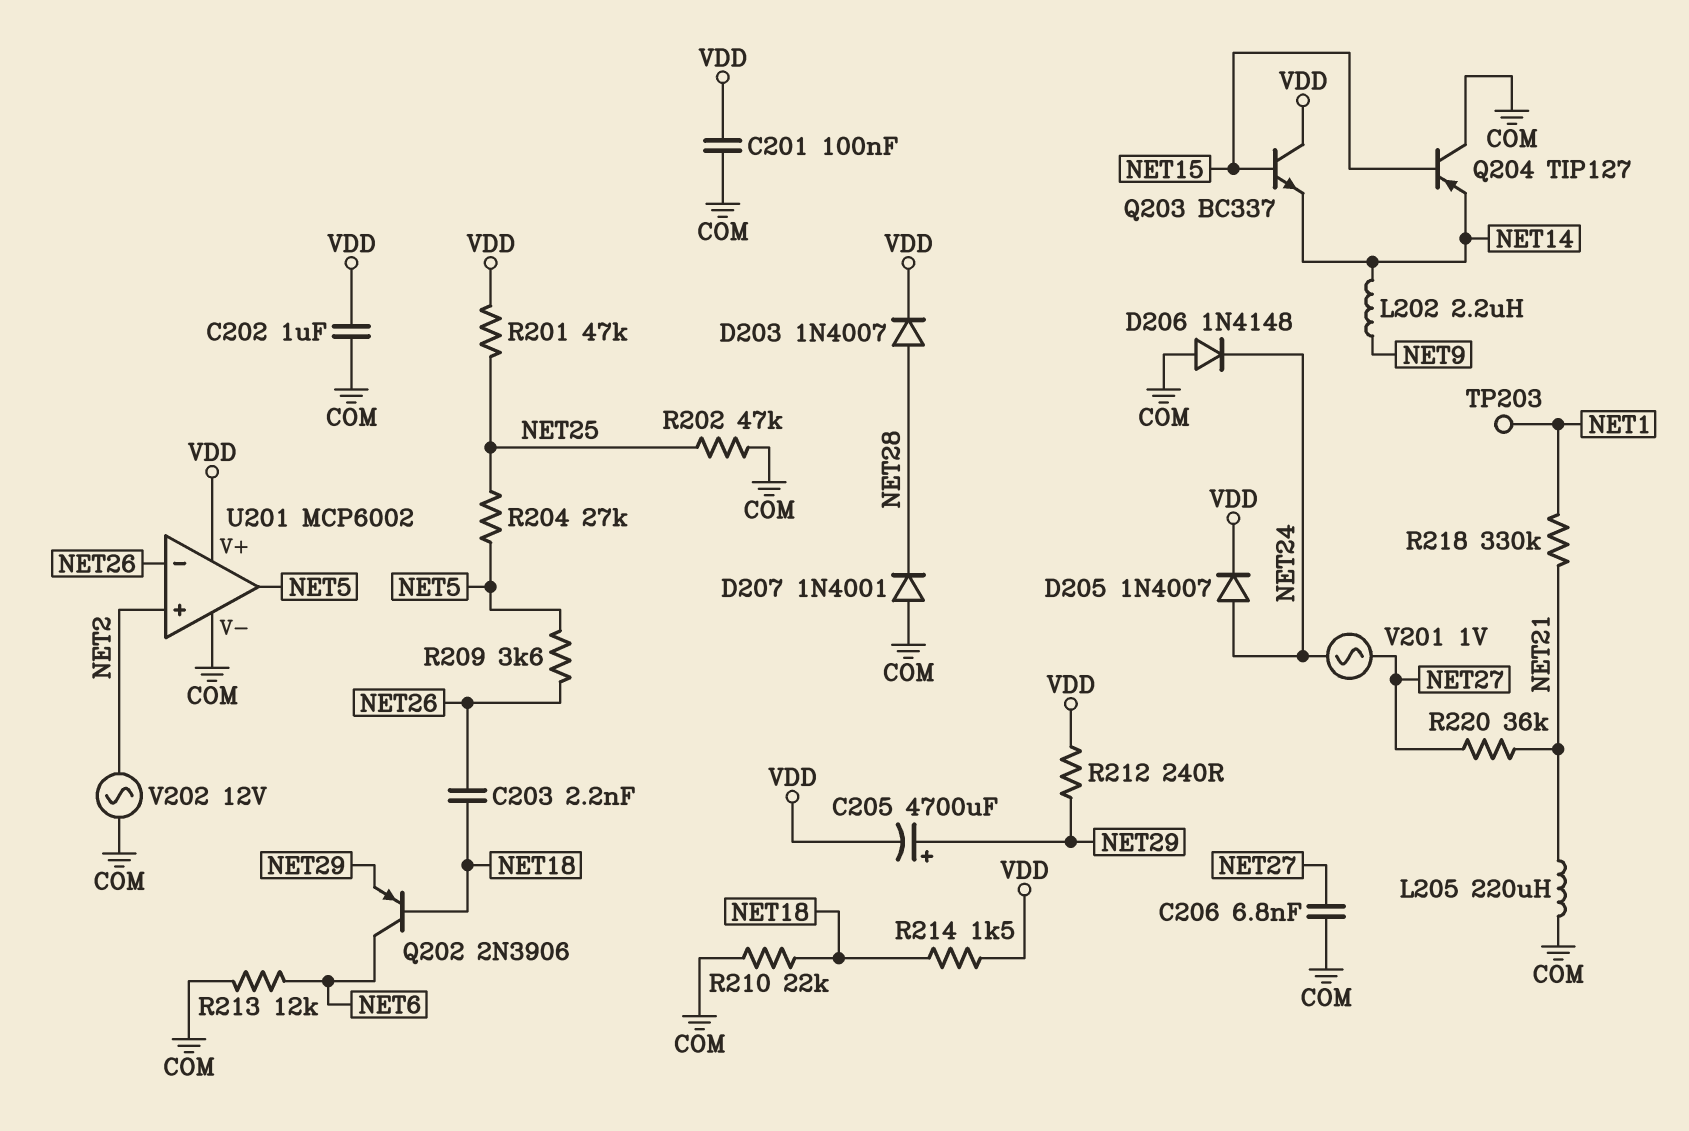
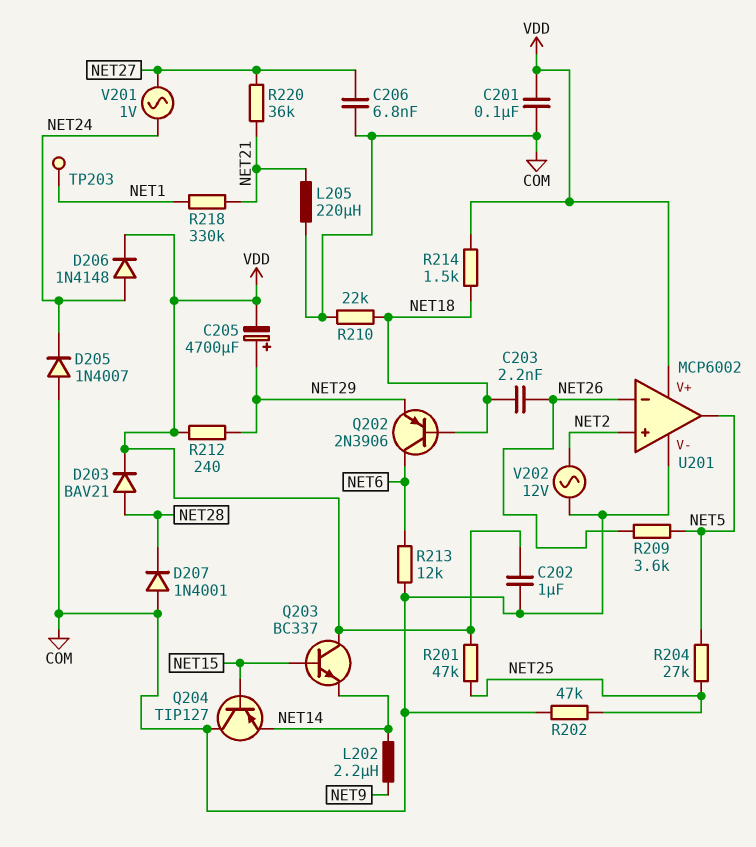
D203: diode 1N4007 (A NET28, K VDD) -> diode BAV21 (A NET28, K VDD)
D205: diode 1N4007 (A NET24, K VDD) -> diode 1N4007 (A COM, K NET24)
D206: diode 1N4148 (A COM, K NET24) -> diode 1N4148 (A NET24, K VDD)

